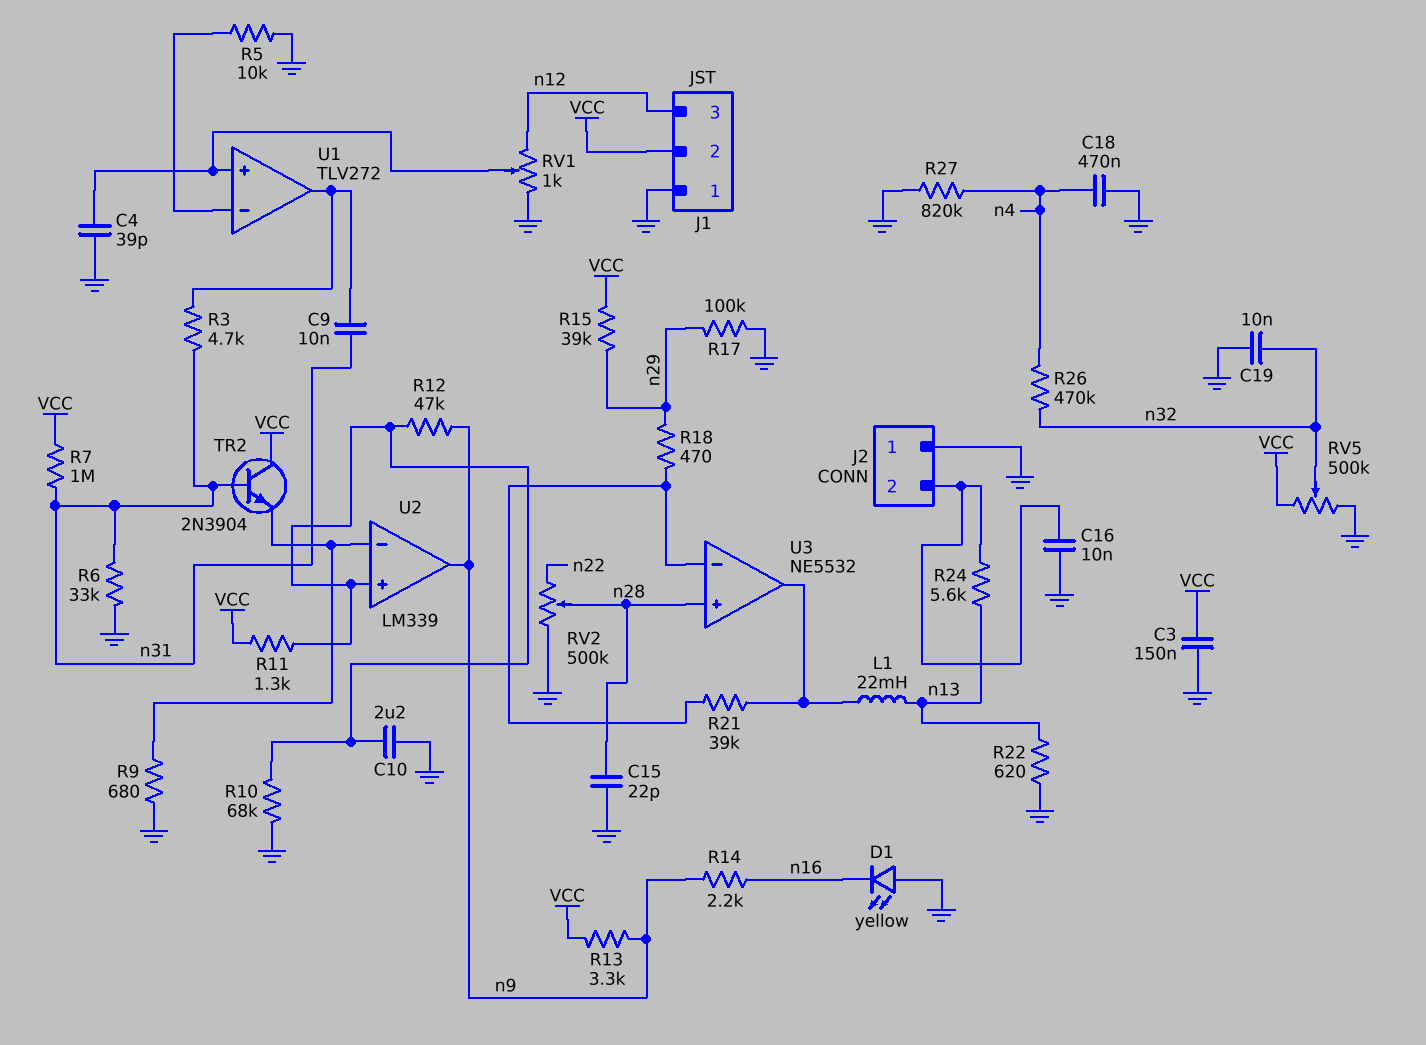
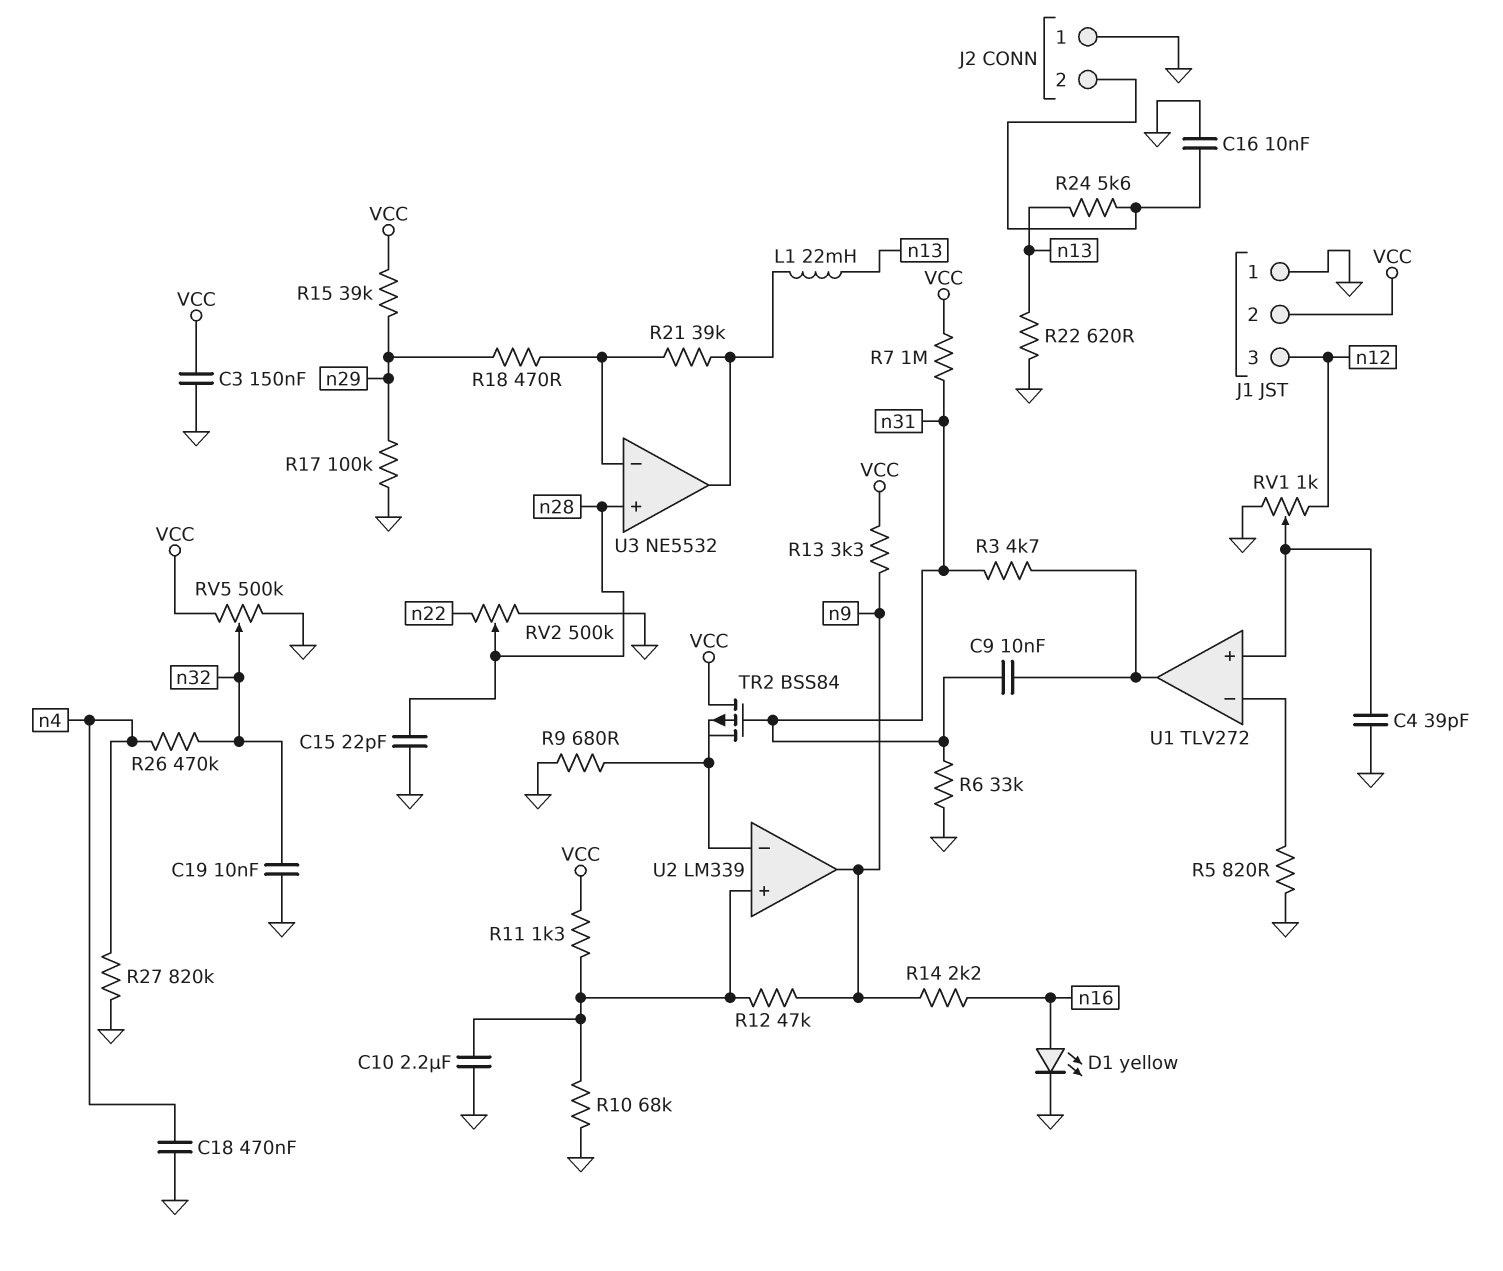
D1: LED yellow (A GND, K n16) -> LED yellow (A n16, K GND)
R5: 10k (GND, U1/in-) -> 820 (GND, U1/in-)
TR2: NPN 2N3904 (B n31, C VCC, E U2/in-) -> PMOS BSS84 (G n31, D VCC, S U2/in-)

